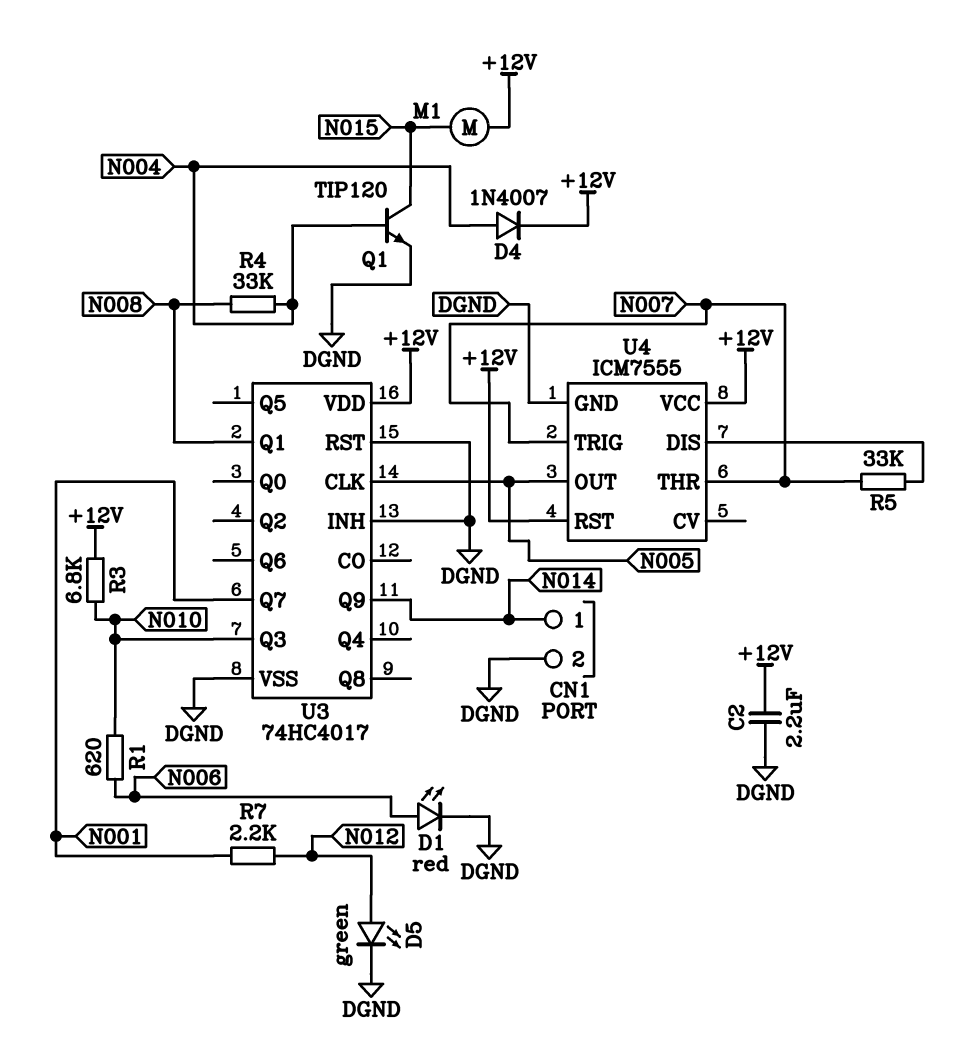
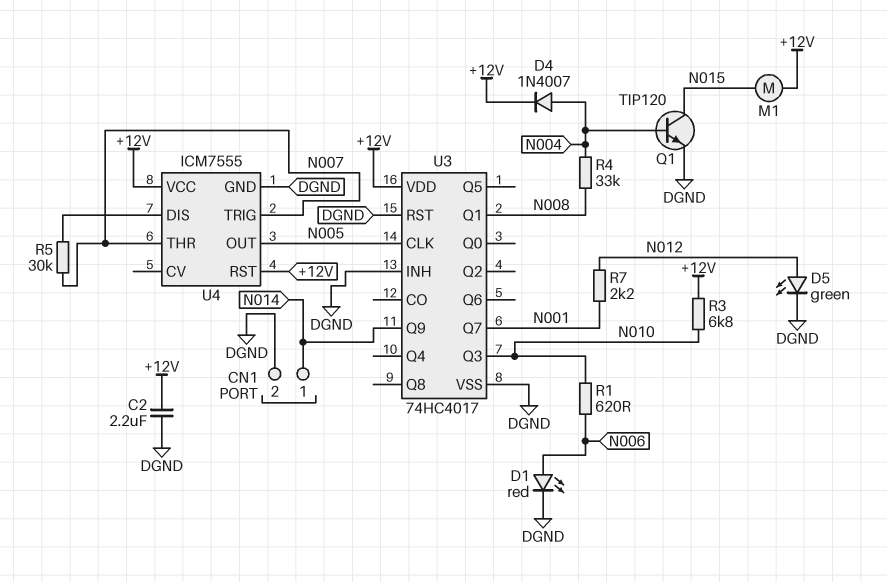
R5: 33k (N007, U4/DIS) -> 30k (N007, U4/DIS)

